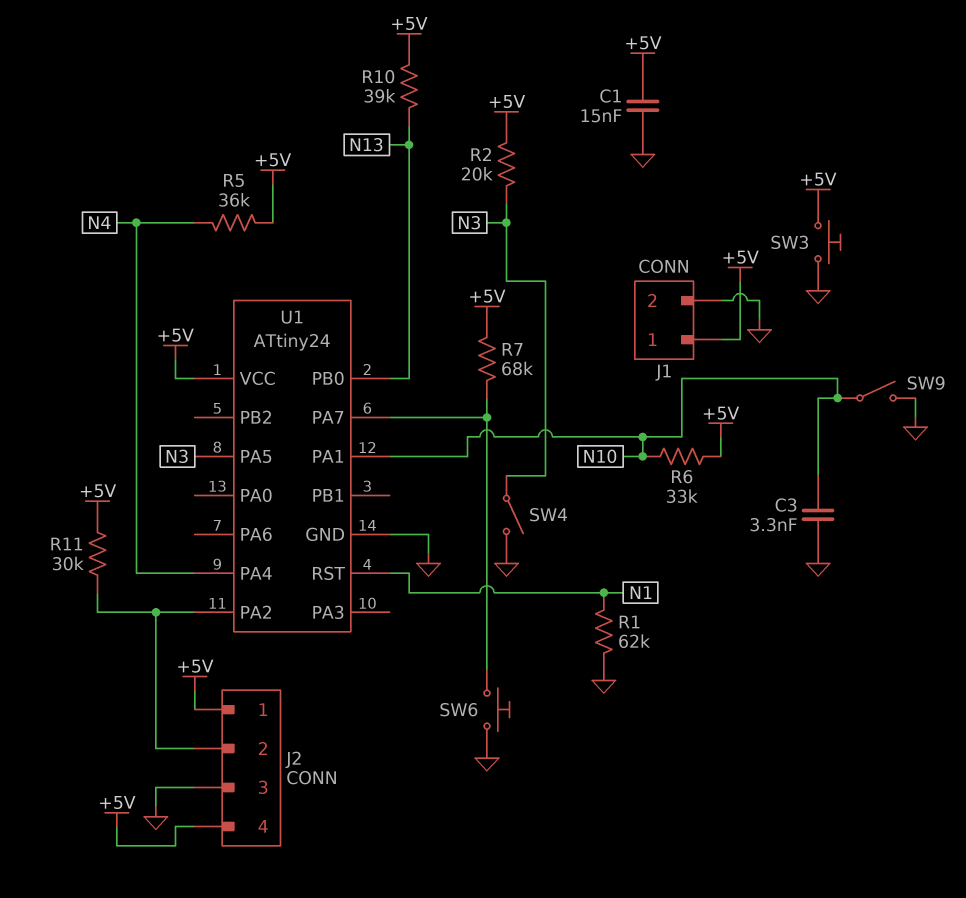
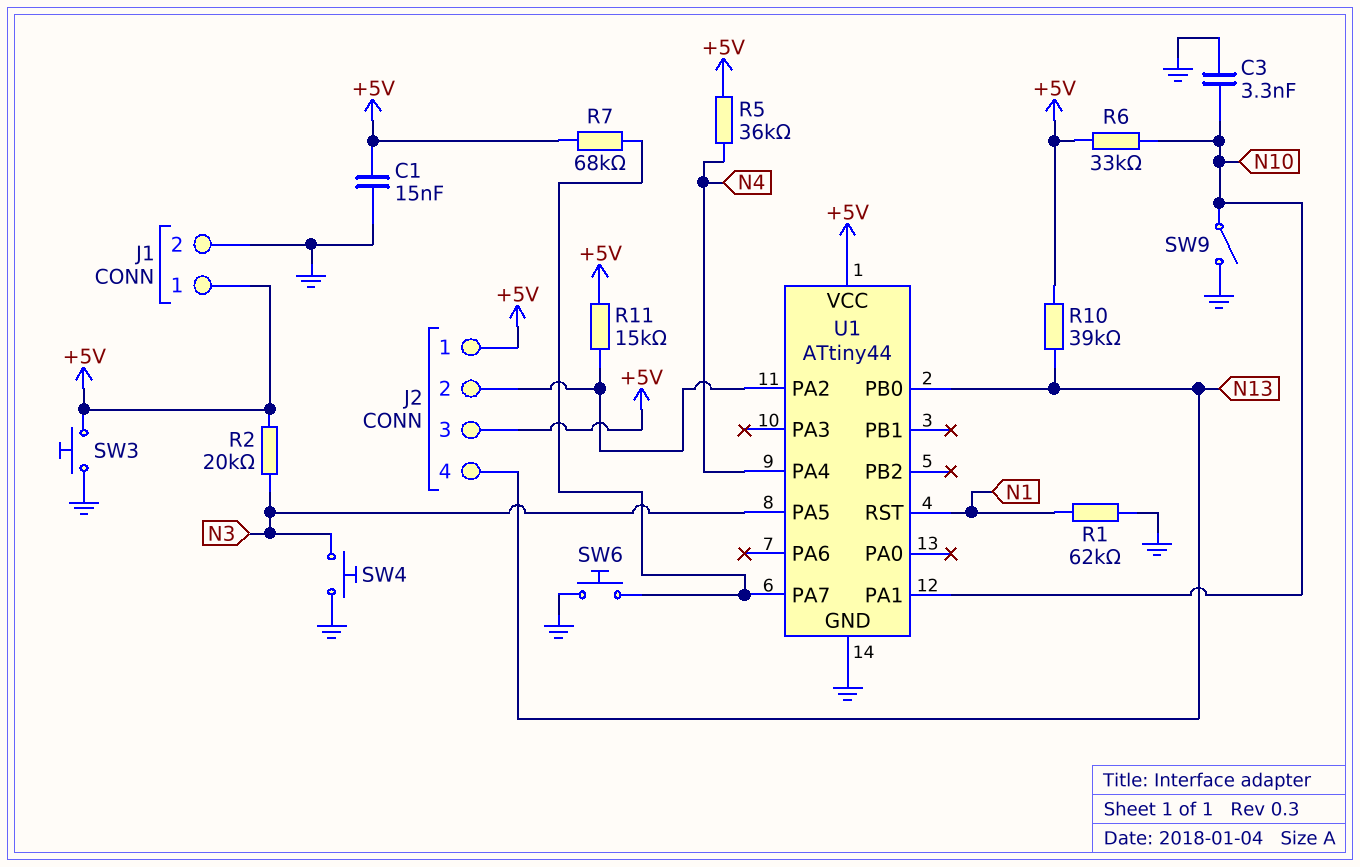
J2 pin 3: GND -> +5V
J2 pin 4: +5V -> N13
R11: 30k (+5V, J2/2) -> 15k (+5V, J2/2)
SW4: switch (GND, N3) -> button (GND, N3)
U1: ATtiny24 -> ATtiny44

